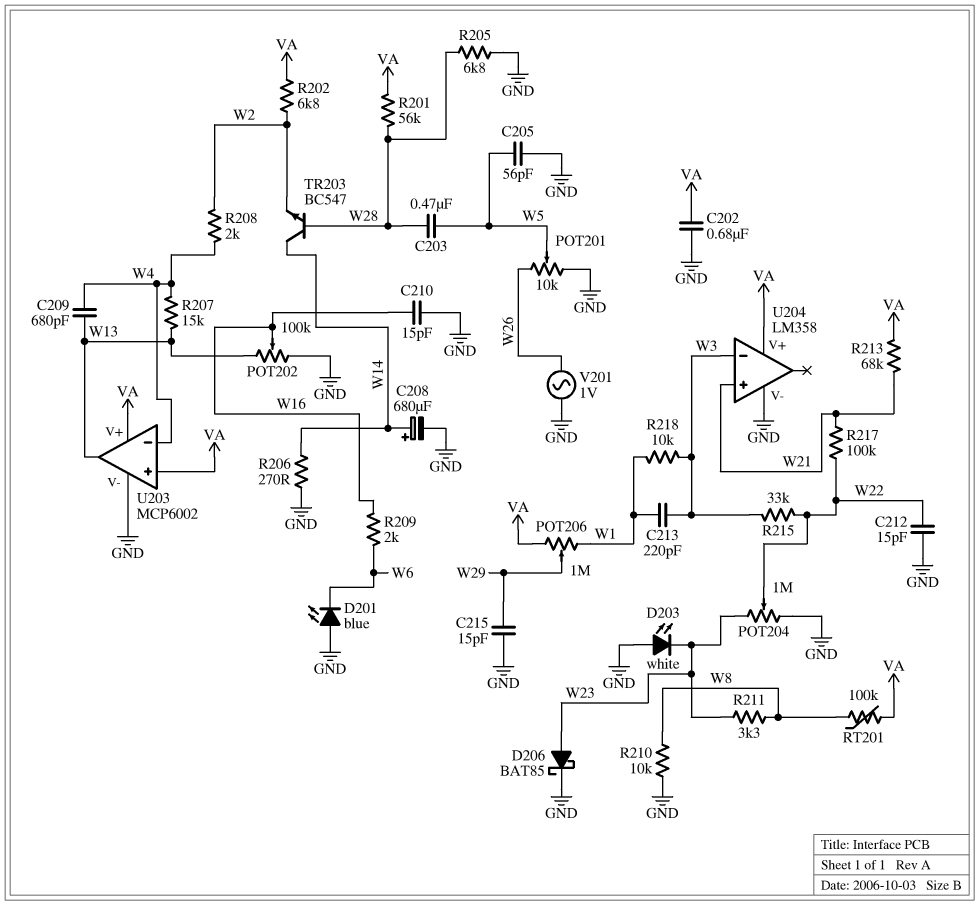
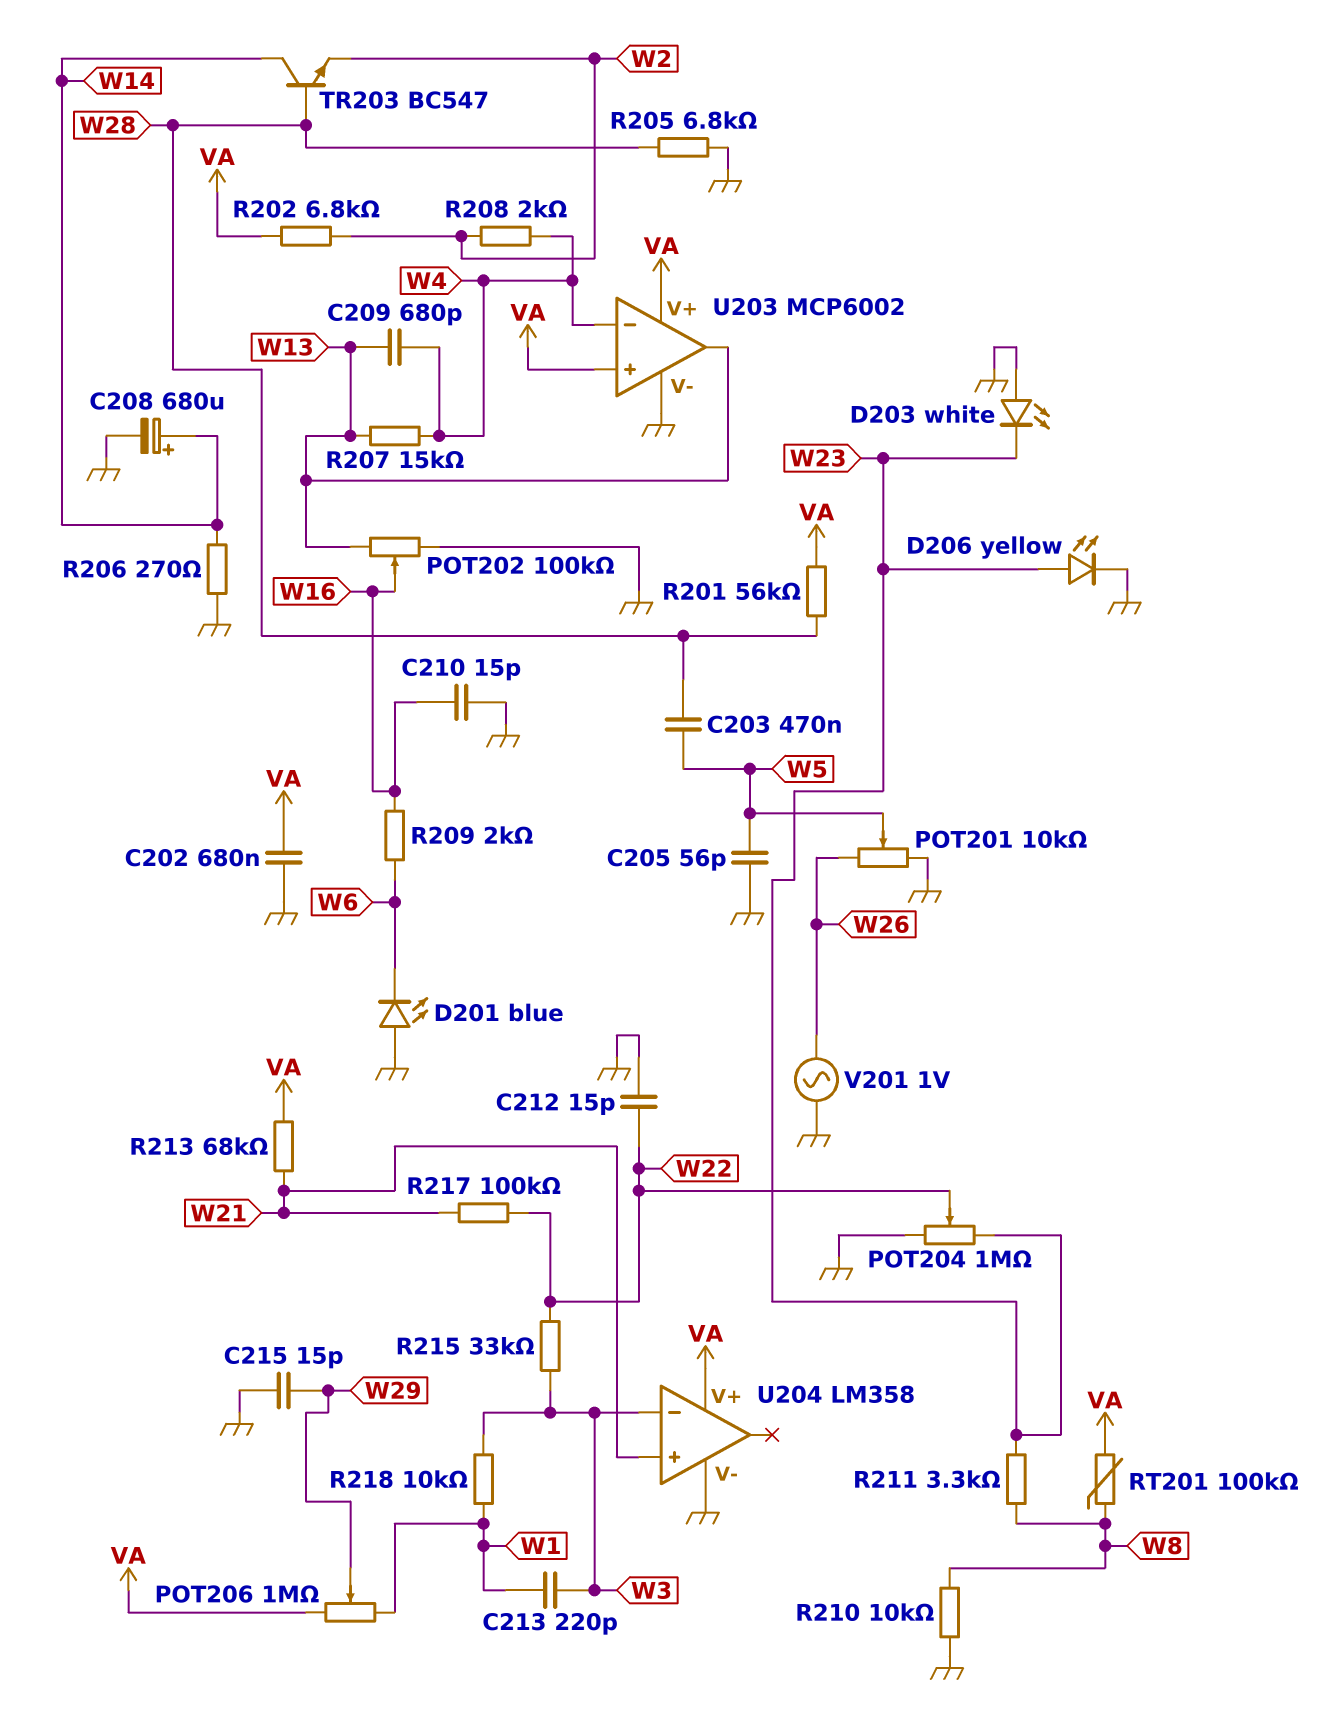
D206: schottky BAT85 (A W23, K GND) -> LED yellow (A W23, K GND)

